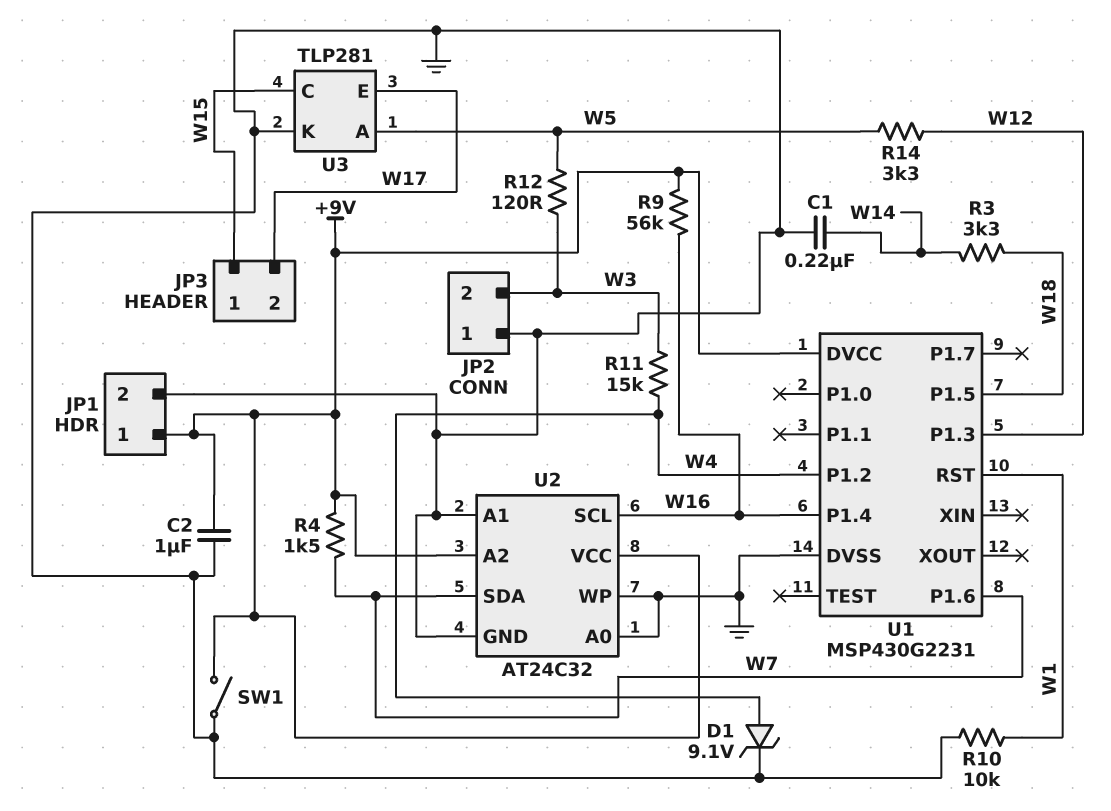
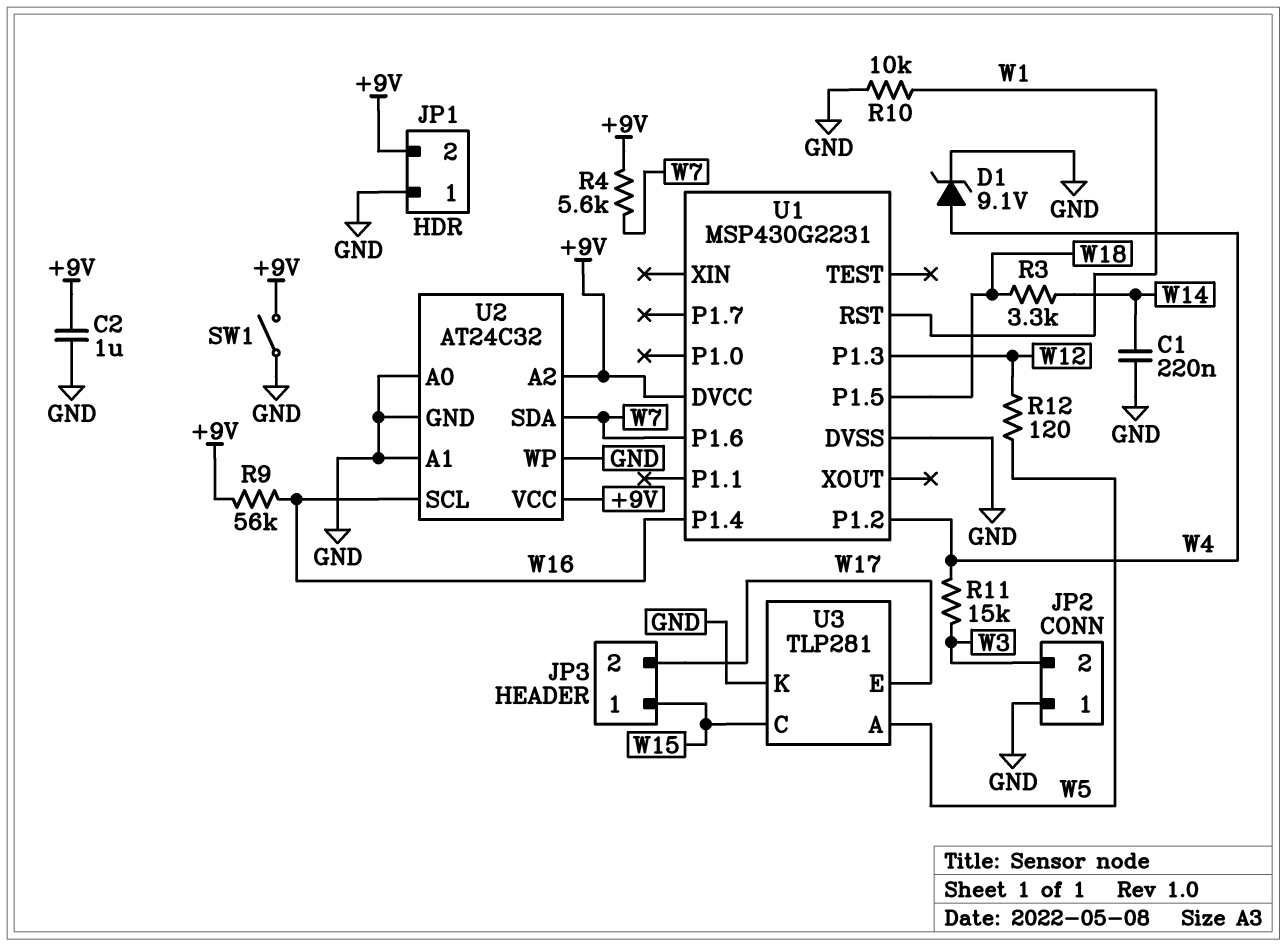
JP1 pin 1: +9V -> GND
JP1 pin 2: GND -> +9V
R4: 1.5k (+9V, W7) -> 5.6k (+9V, W7)
R12: 120 (W3, W5) -> 120 (W5, W12)
R14: 3.3k (W5, W12) -> none

